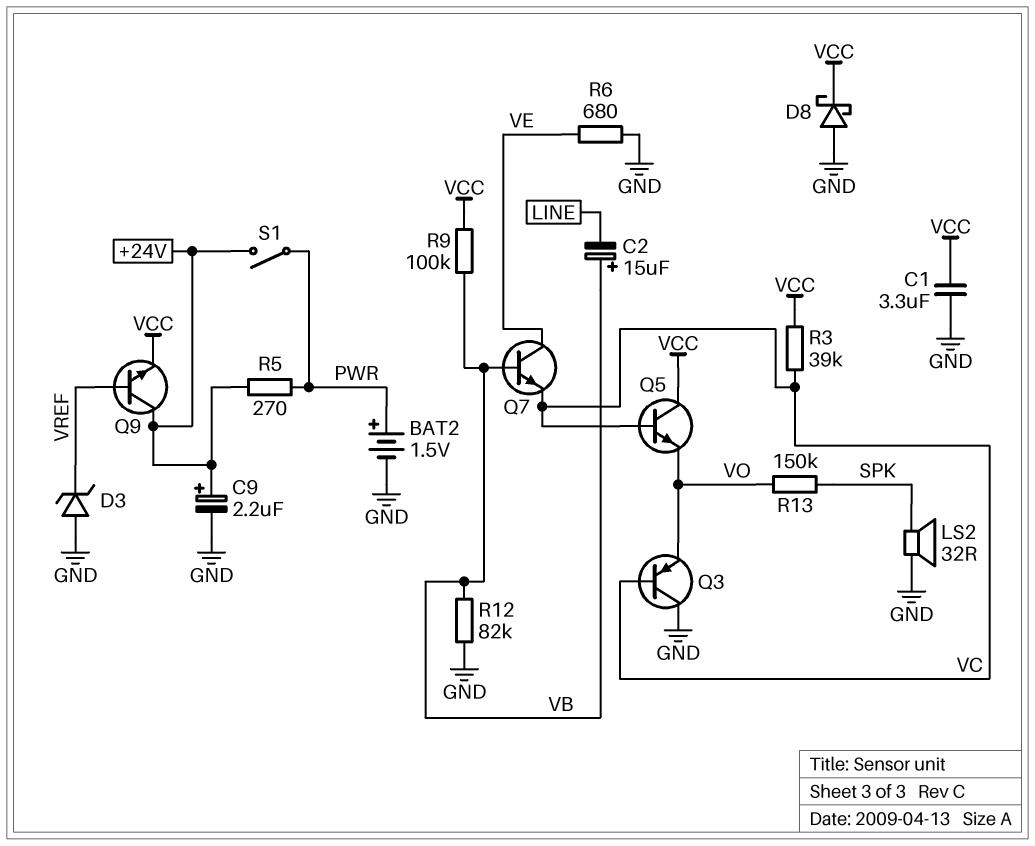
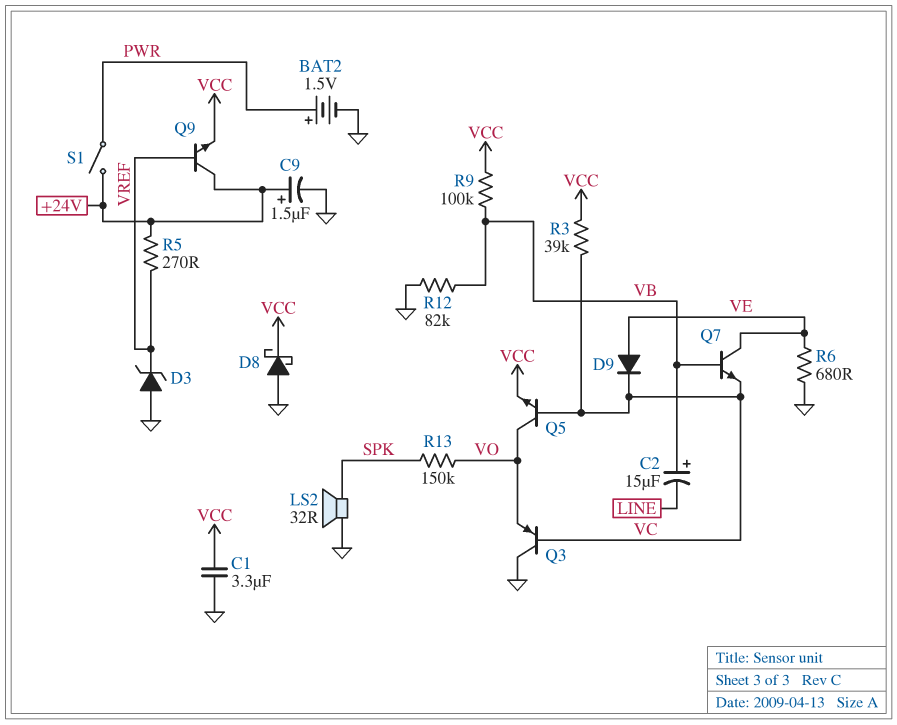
C9: 2.2uF (plus +24V, minus GND) -> 1.5uF (plus +24V, minus GND)
D9: none -> diode (A VE, K VC)
Q5: NPN (B VC, C VCC, E VO) -> NPN (B VC, C VO, E VCC)
R5: 270 (+24V, PWR) -> 270 (+24V, VREF)

